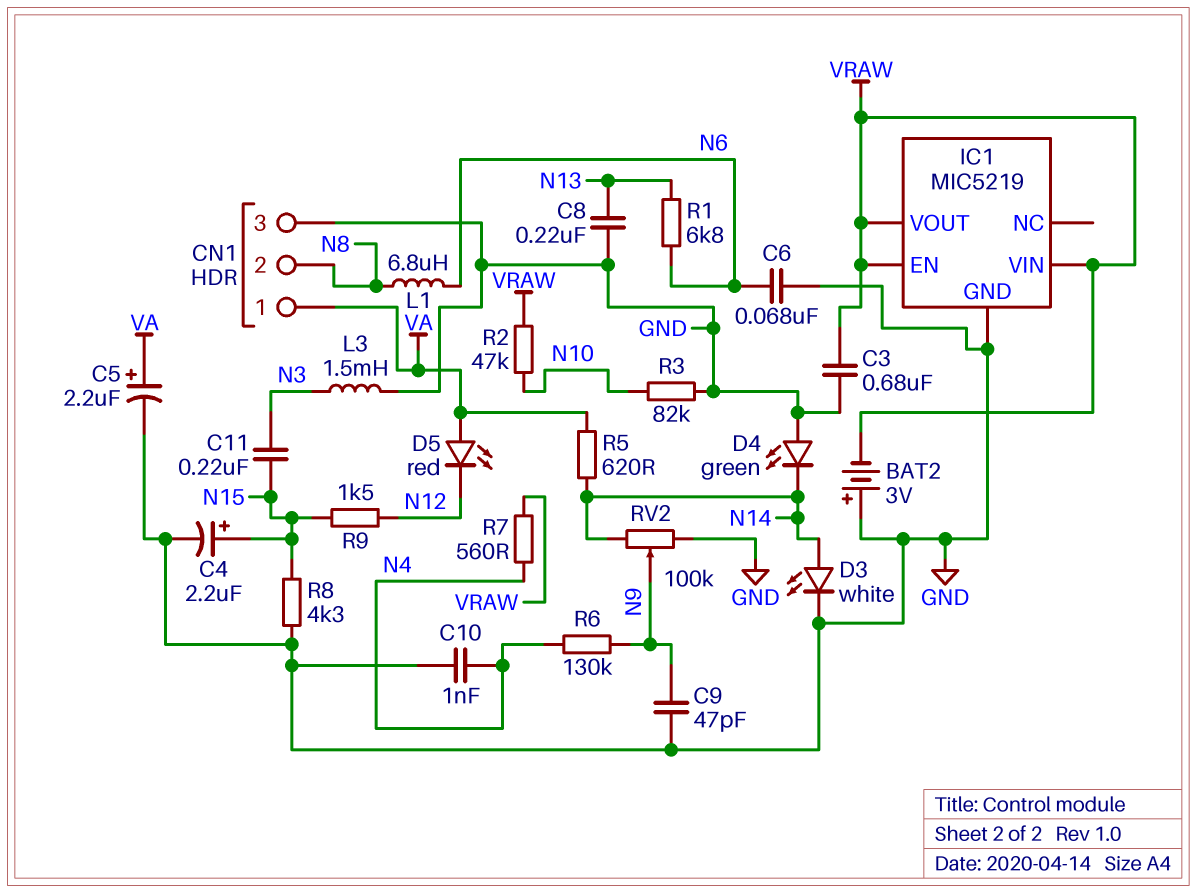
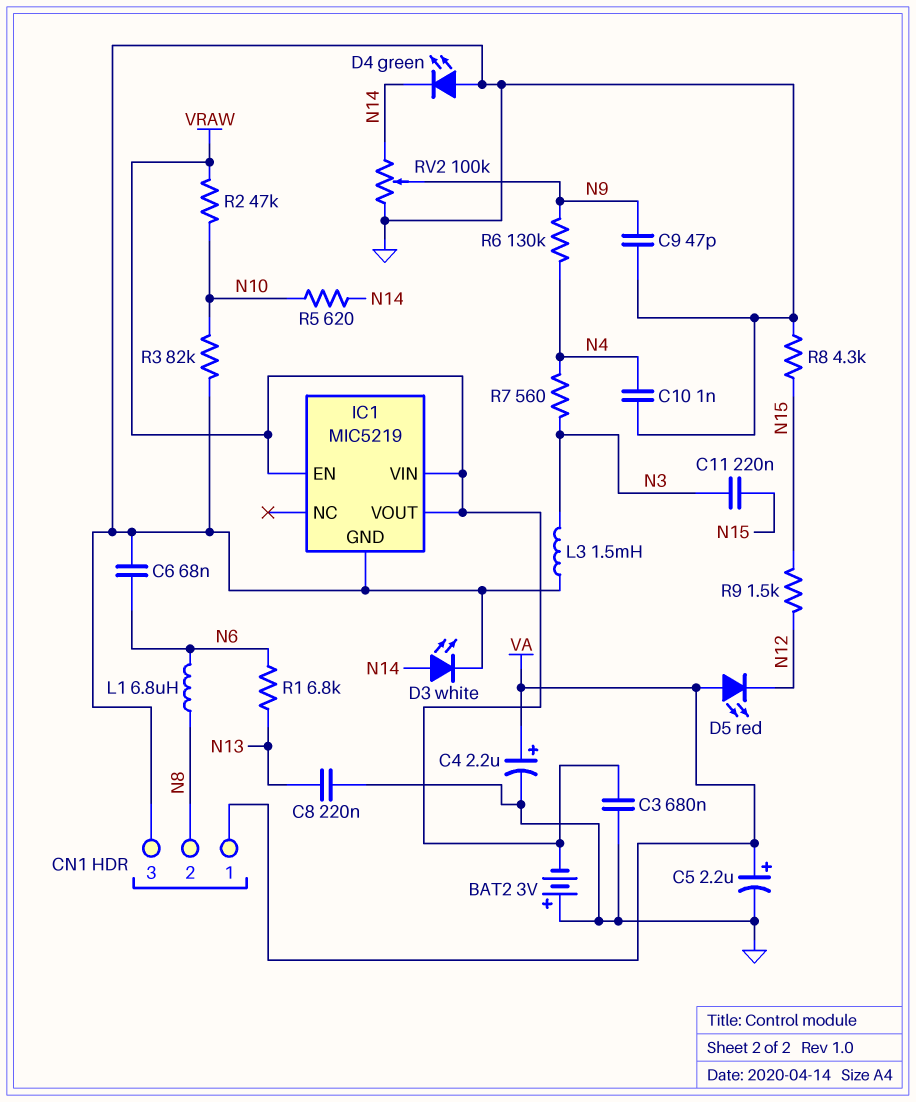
C4: 2.2uF (plus N15, minus GND) -> 2.2uF (plus VA, minus GND)
R5: 620 (N14, VA) -> 620 (N10, N14)
R7: 560 (N4, VRAW) -> 560 (N3, N4)

